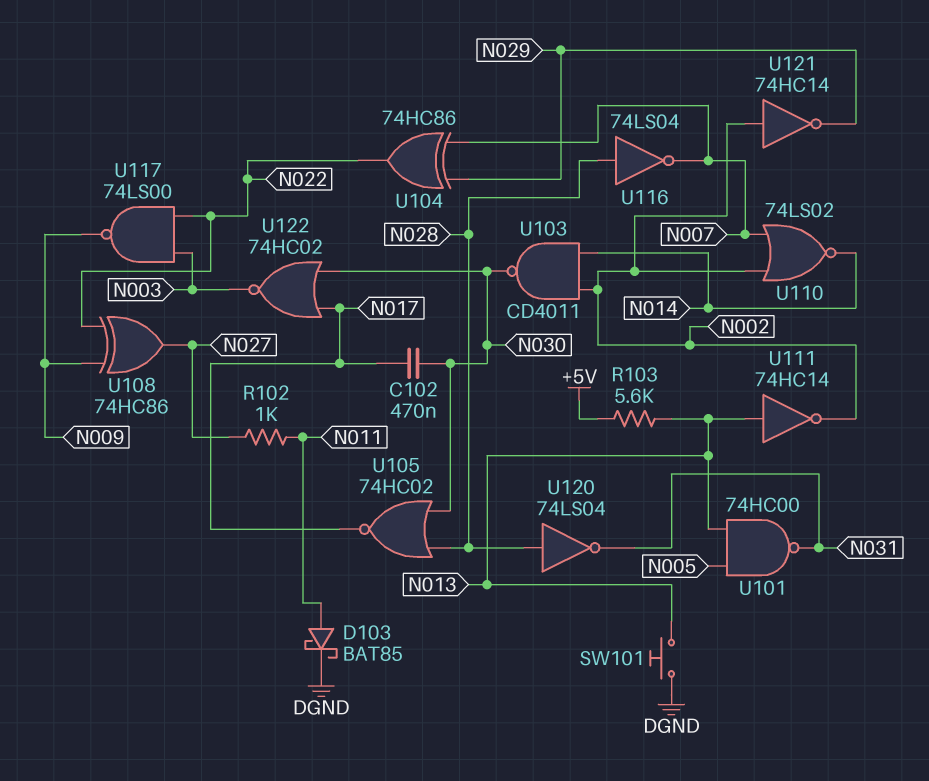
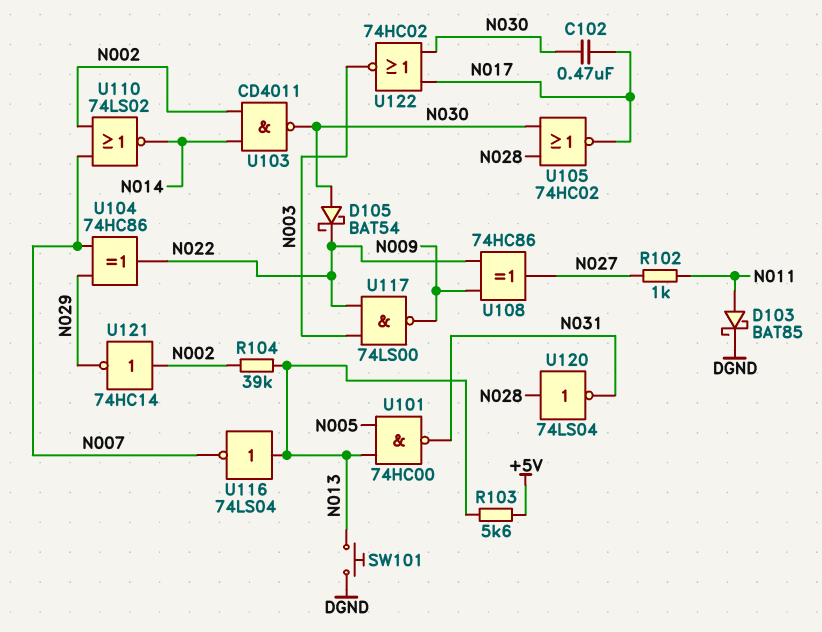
D105: none -> schottky BAT54 (A N030, K N022)
R104: none -> 39k (N002, N013)
U111: NOT 74HC14 (in N013, out N002) -> none
U116: NOT 74LS04 (in N028, out N007) -> NOT 74LS04 (in N013, out N007)

